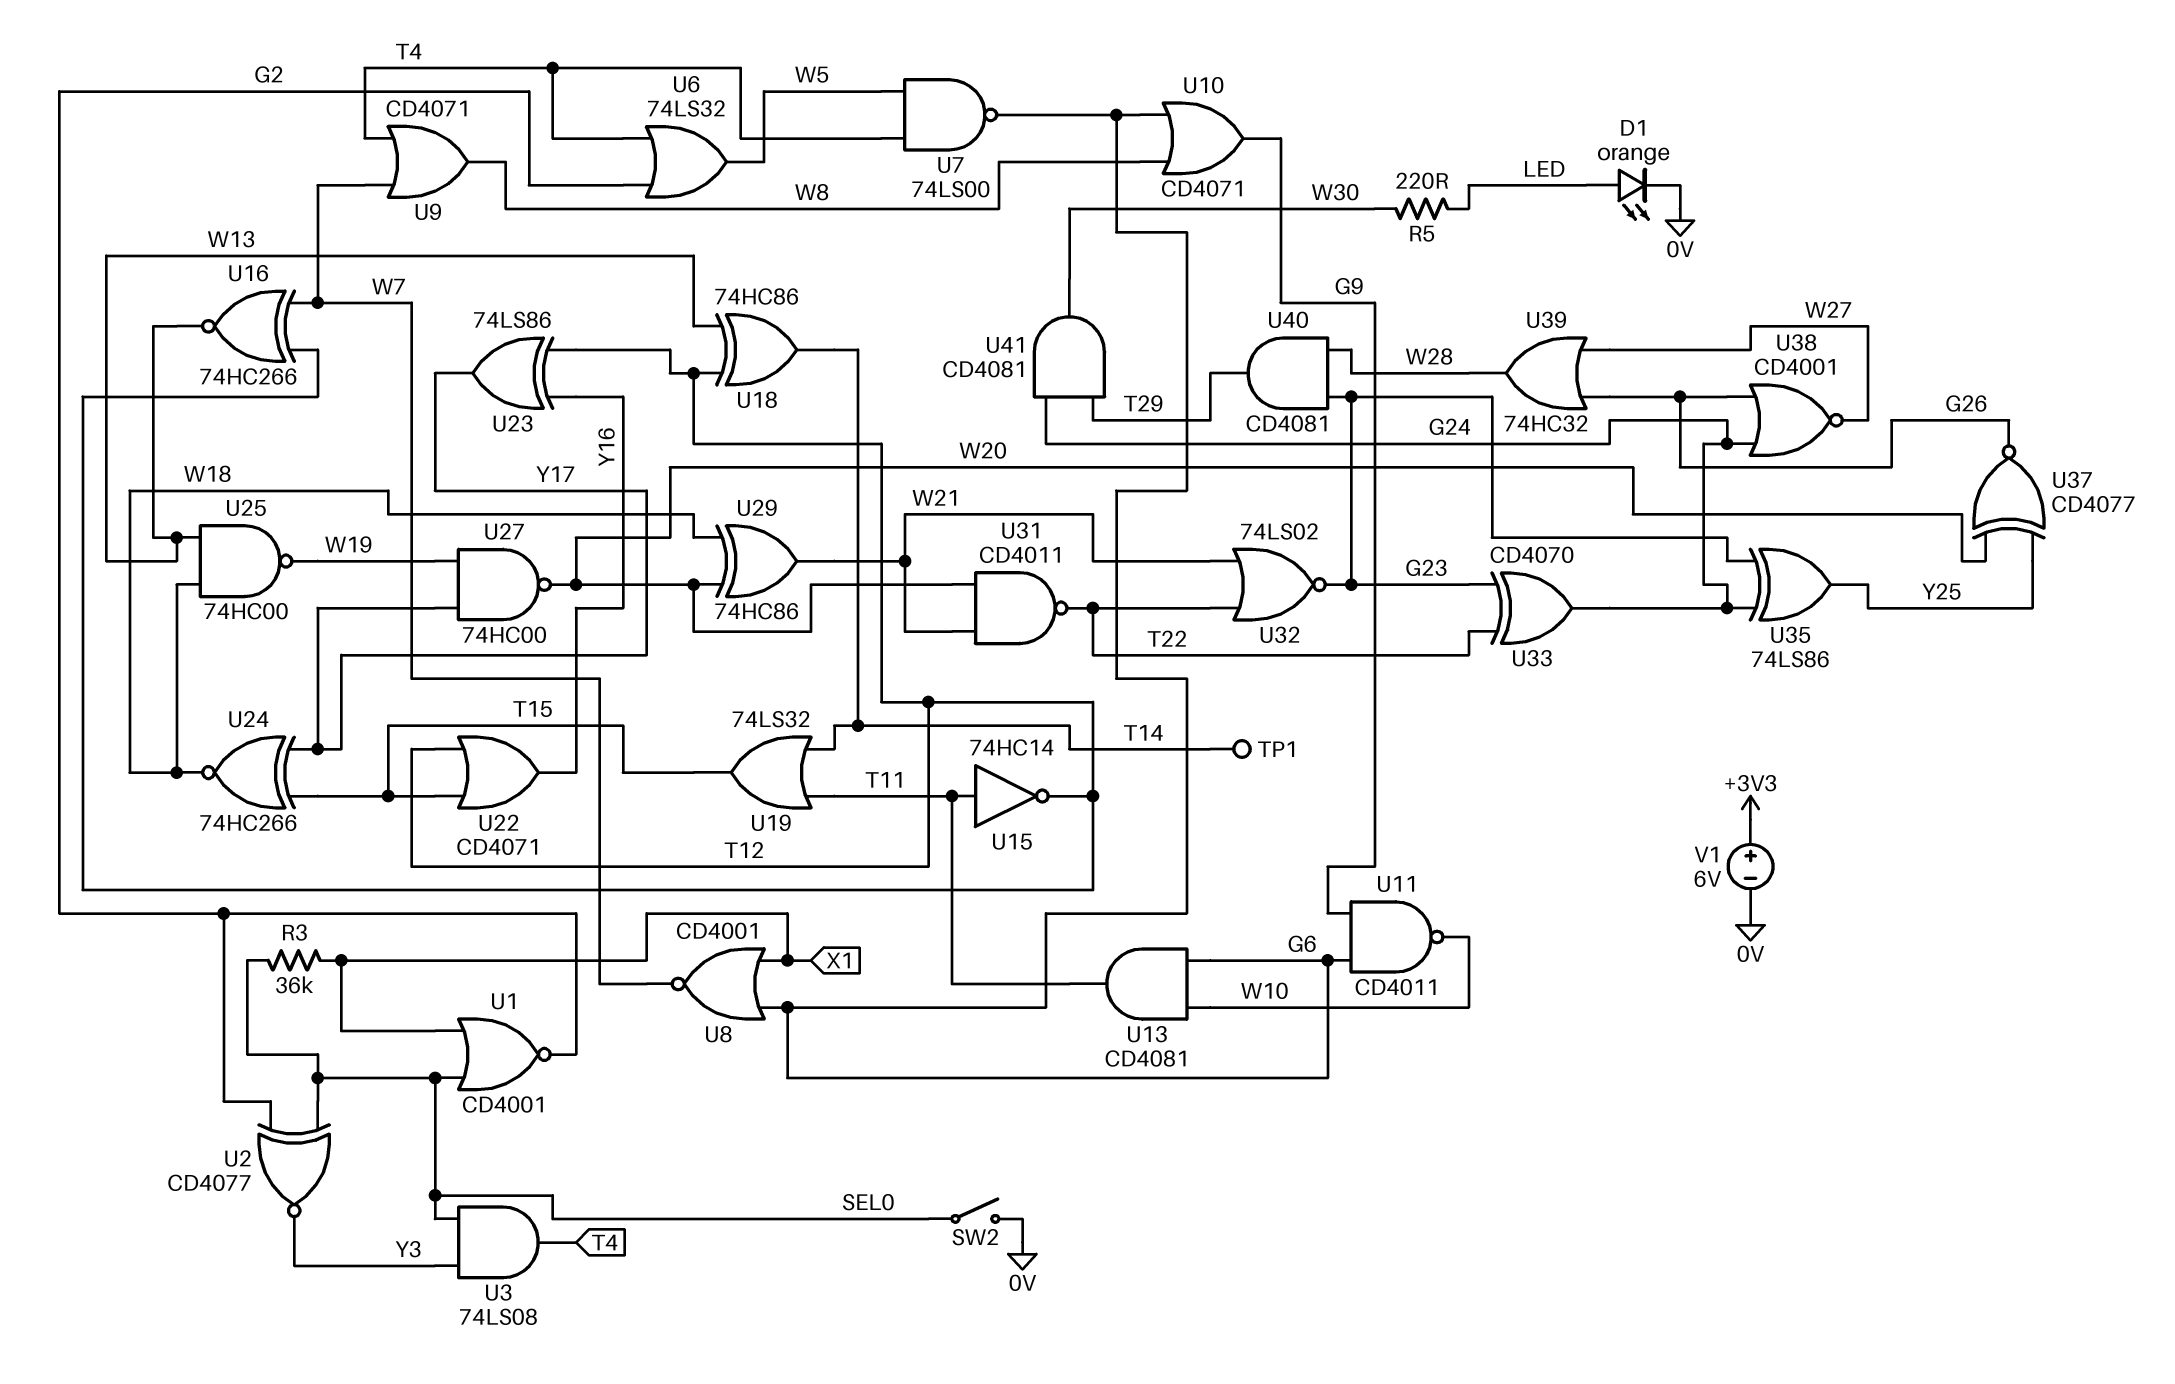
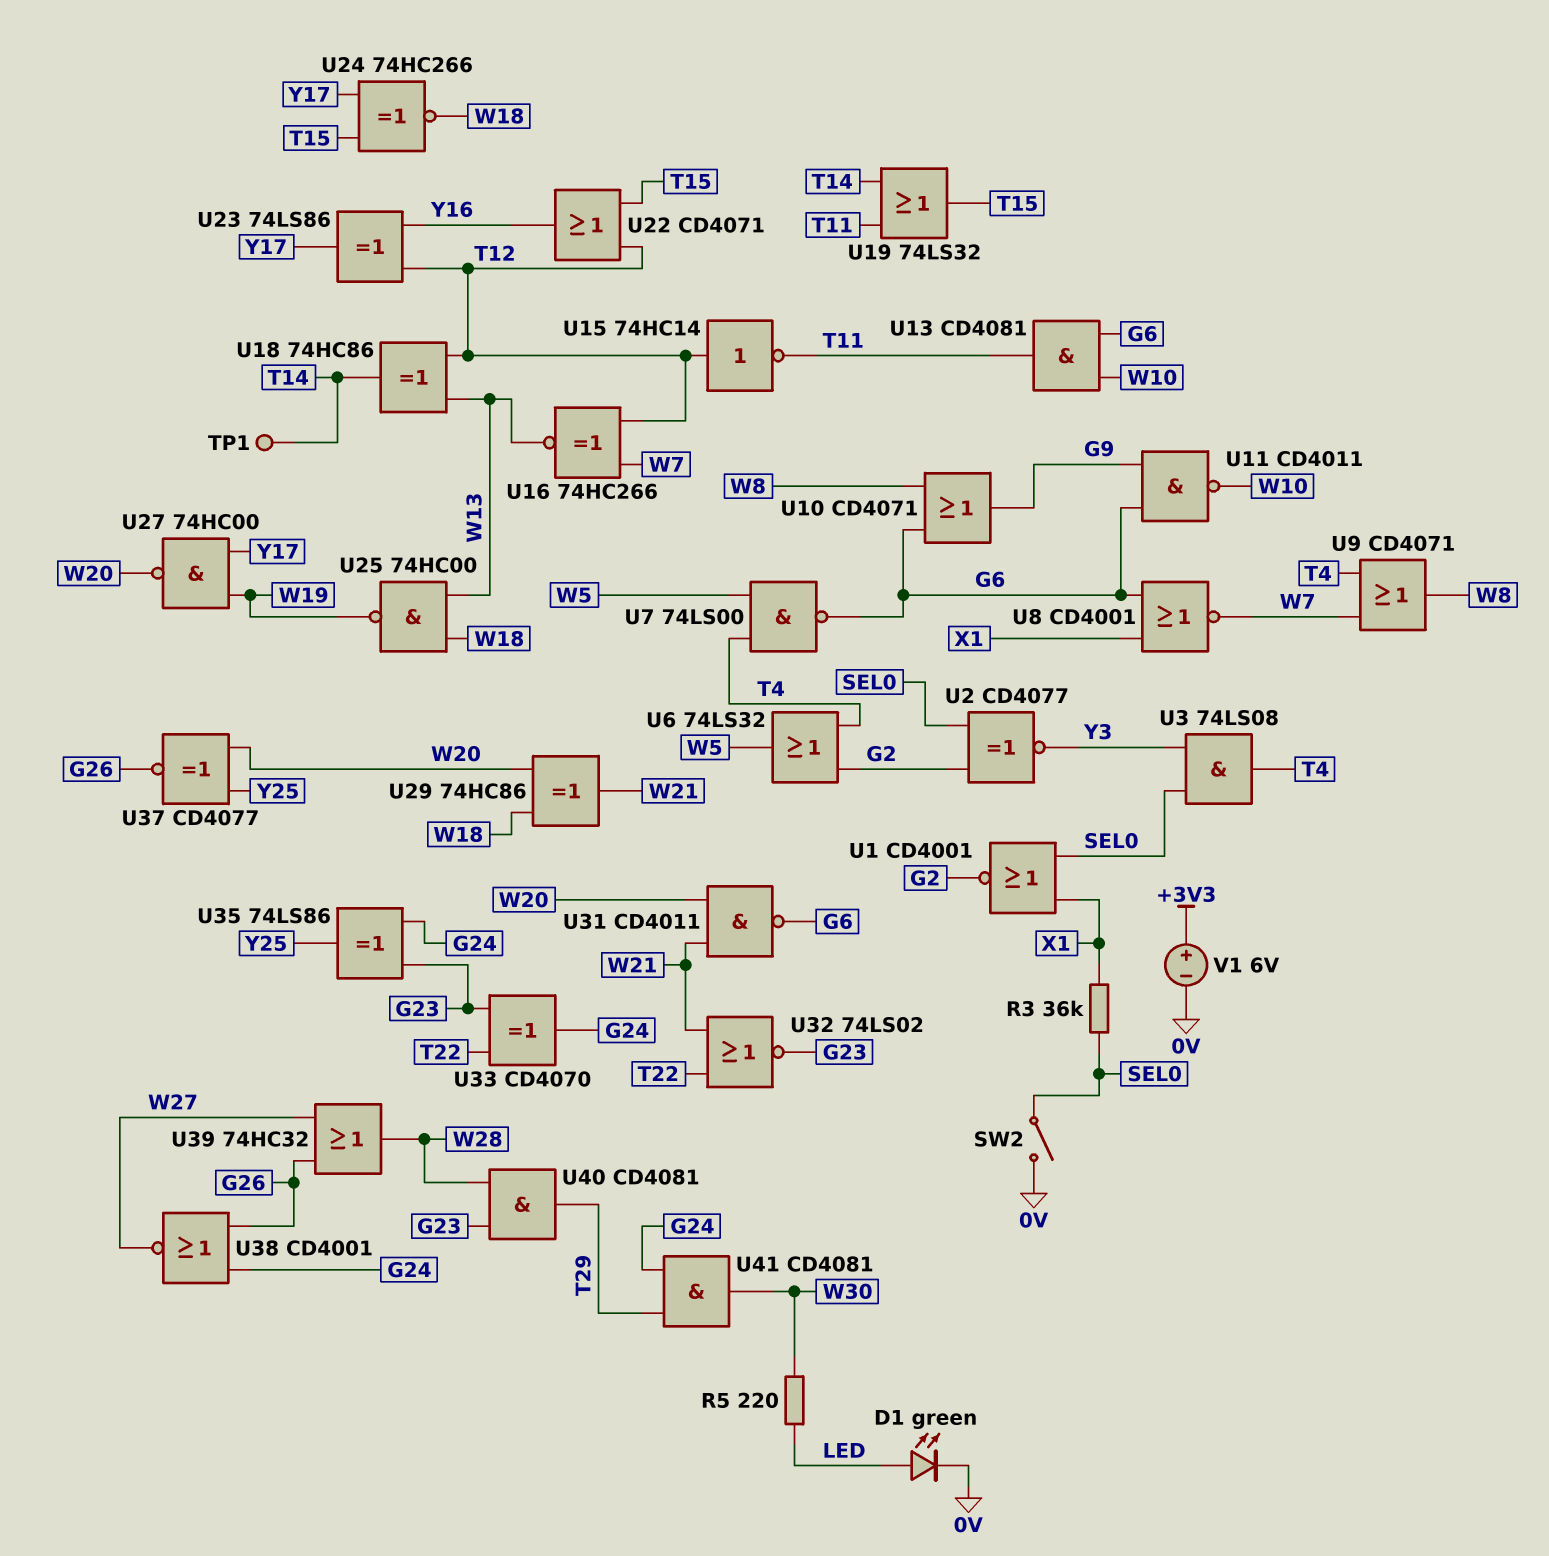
D1: LED orange (A LED, K 0V) -> LED green (A LED, K 0V)
U15: NOT 74HC14 (in T11, out T12) -> NOT 74HC14 (in T12, out T11)
U31: NAND CD4011 (in W20, in W21, out T22) -> NAND CD4011 (in W20, in W21, out G6)

